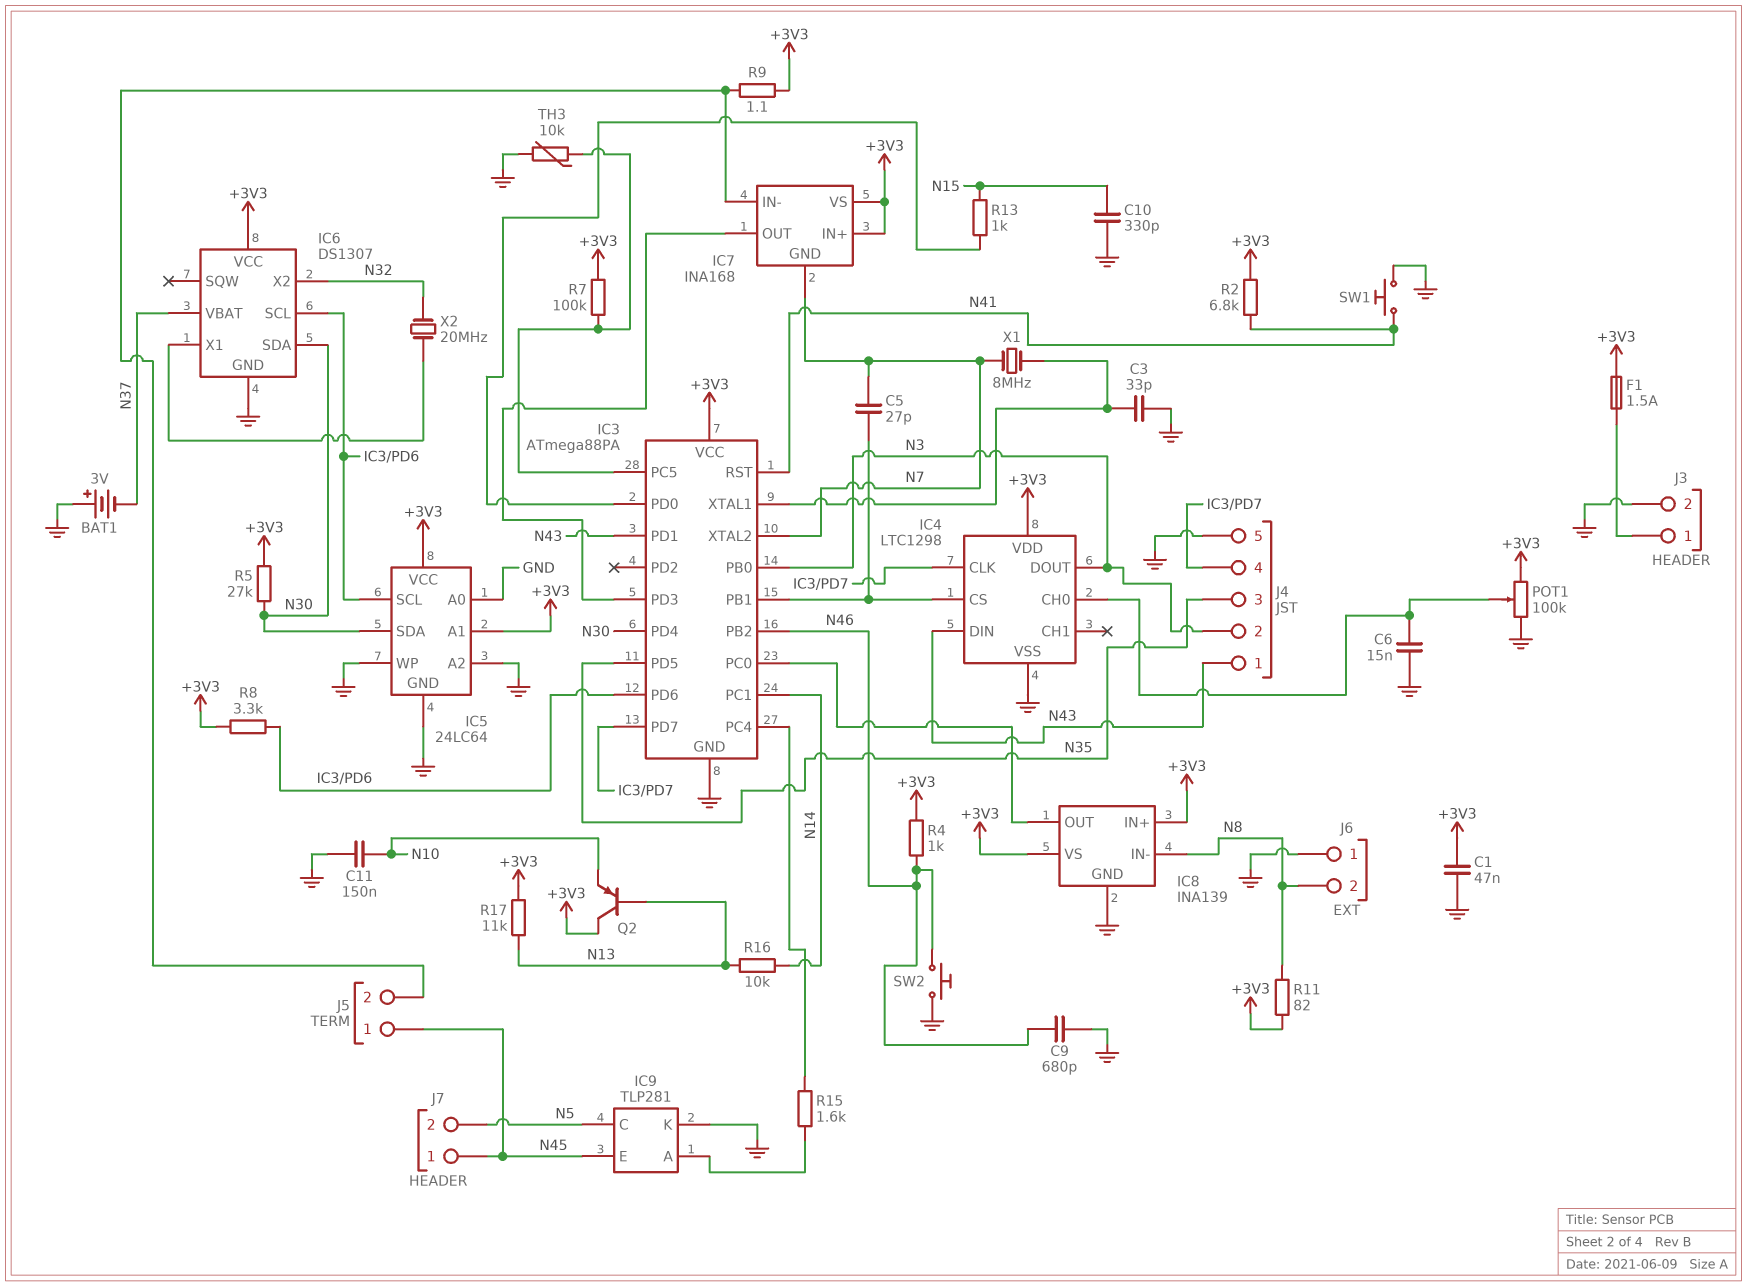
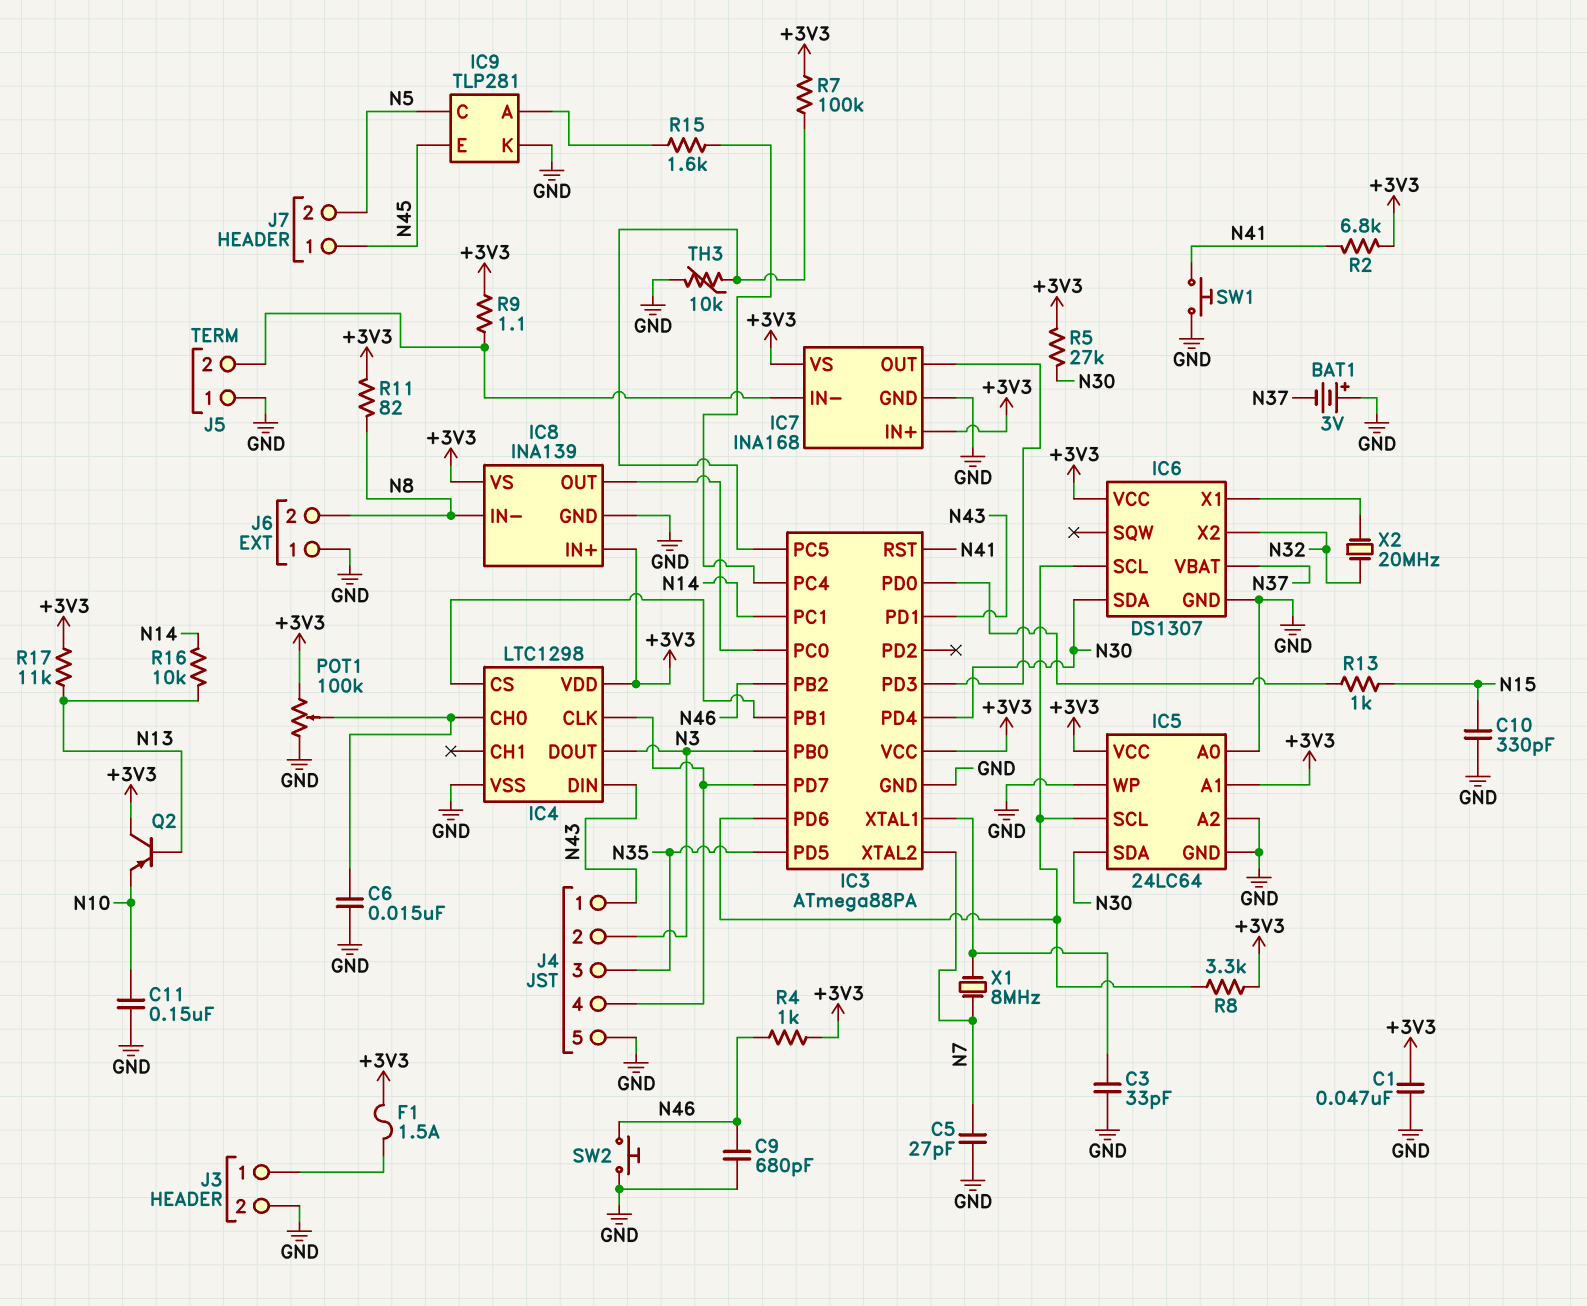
C5: 27pF (IC3/PB1, N7) -> 27pF (GND, N7)
IC7 pin GND: N7 -> GND
J5 pin 1: N45 -> GND

